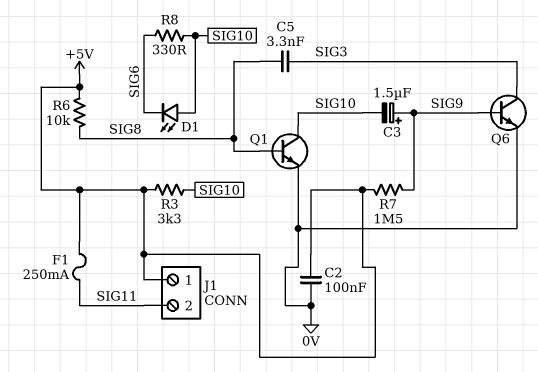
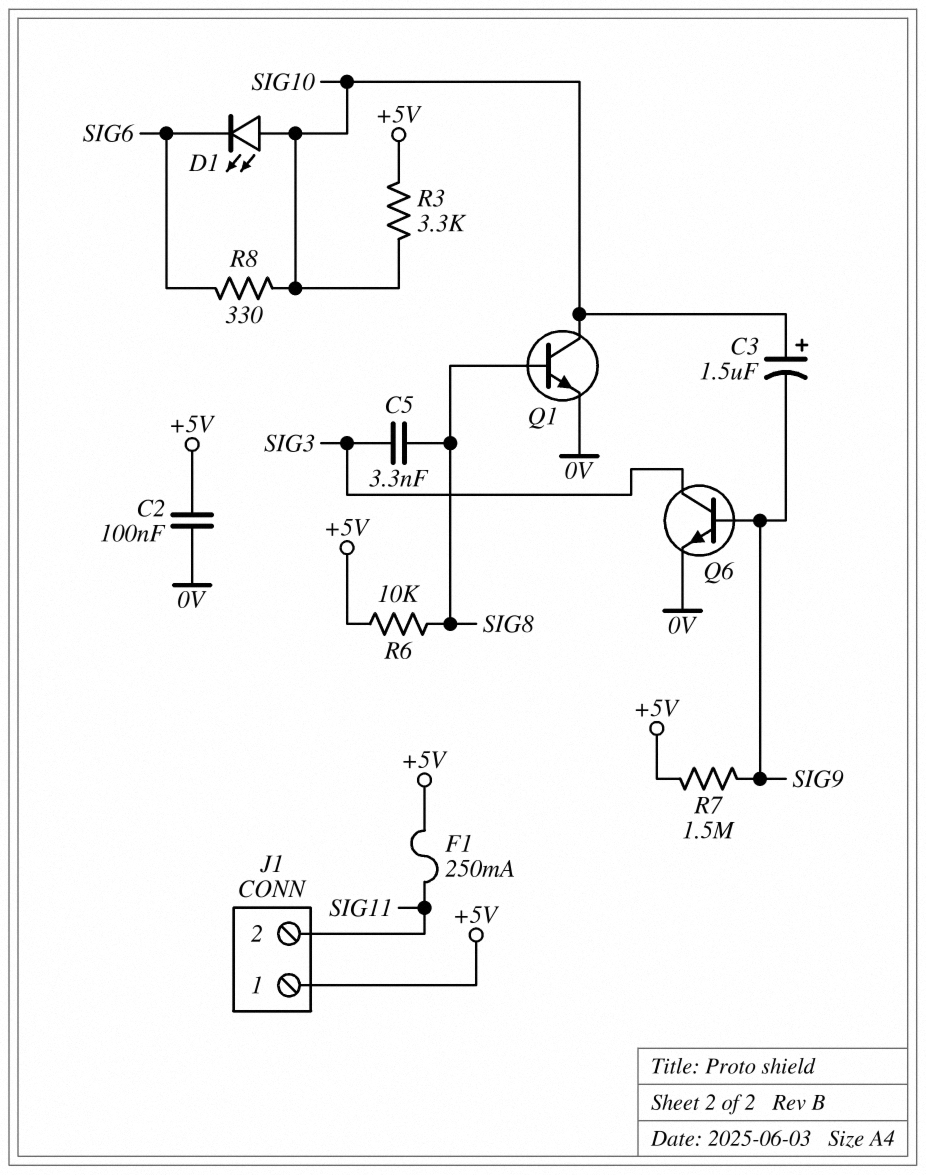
C3: 1.5uF (plus SIG9, minus SIG10) -> 1.5uF (plus SIG10, minus SIG9)

